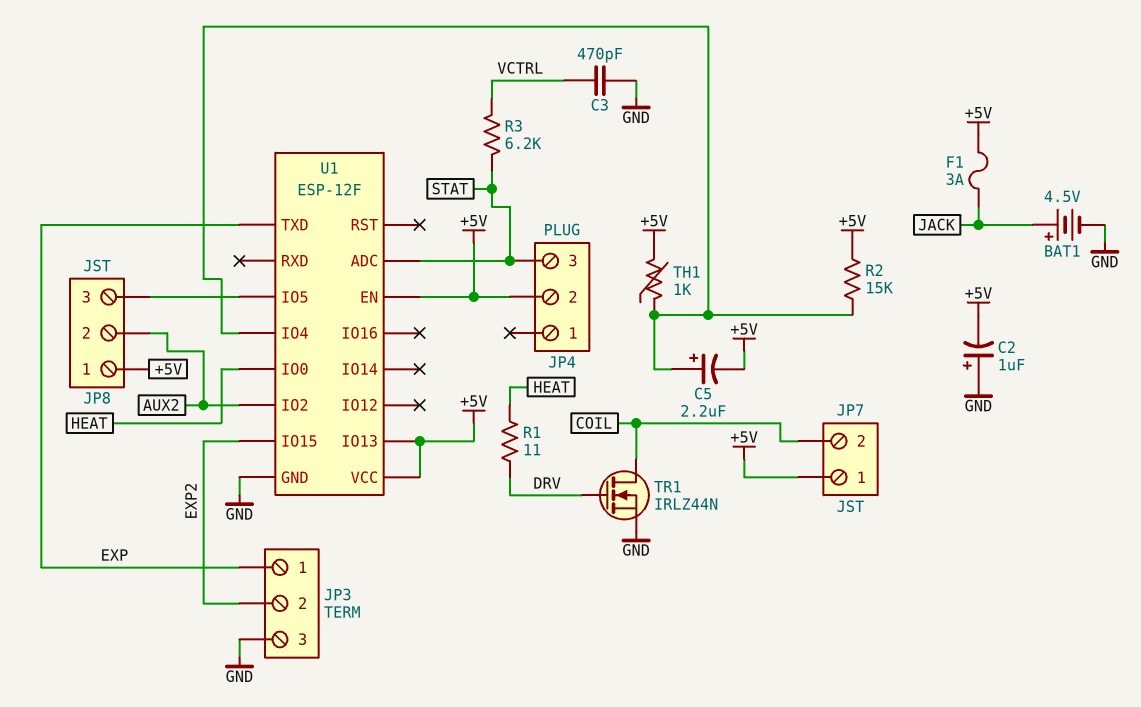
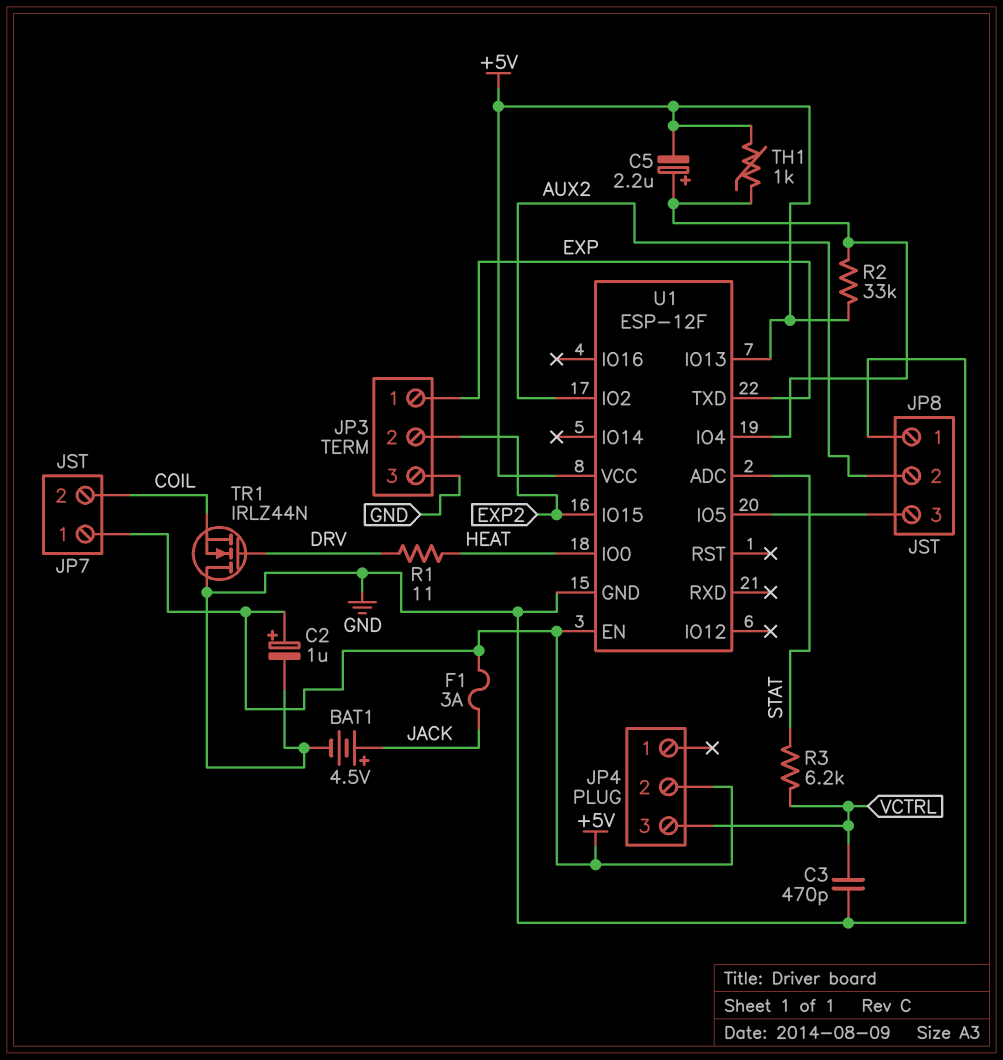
C2: 1uF (plus GND, minus +5V) -> 1uF (plus +5V, minus GND)
JP4 pin 3: STAT -> VCTRL
JP8 pin 1: +5V -> GND
R2: 15k (+5V, U1/IO4) -> 33k (+5V, U1/IO4)
TR1: NMOS IRLZ44N (G DRV, D COIL, S GND) -> NMOS IRLZ44N (G DRV, D GND, S COIL)

